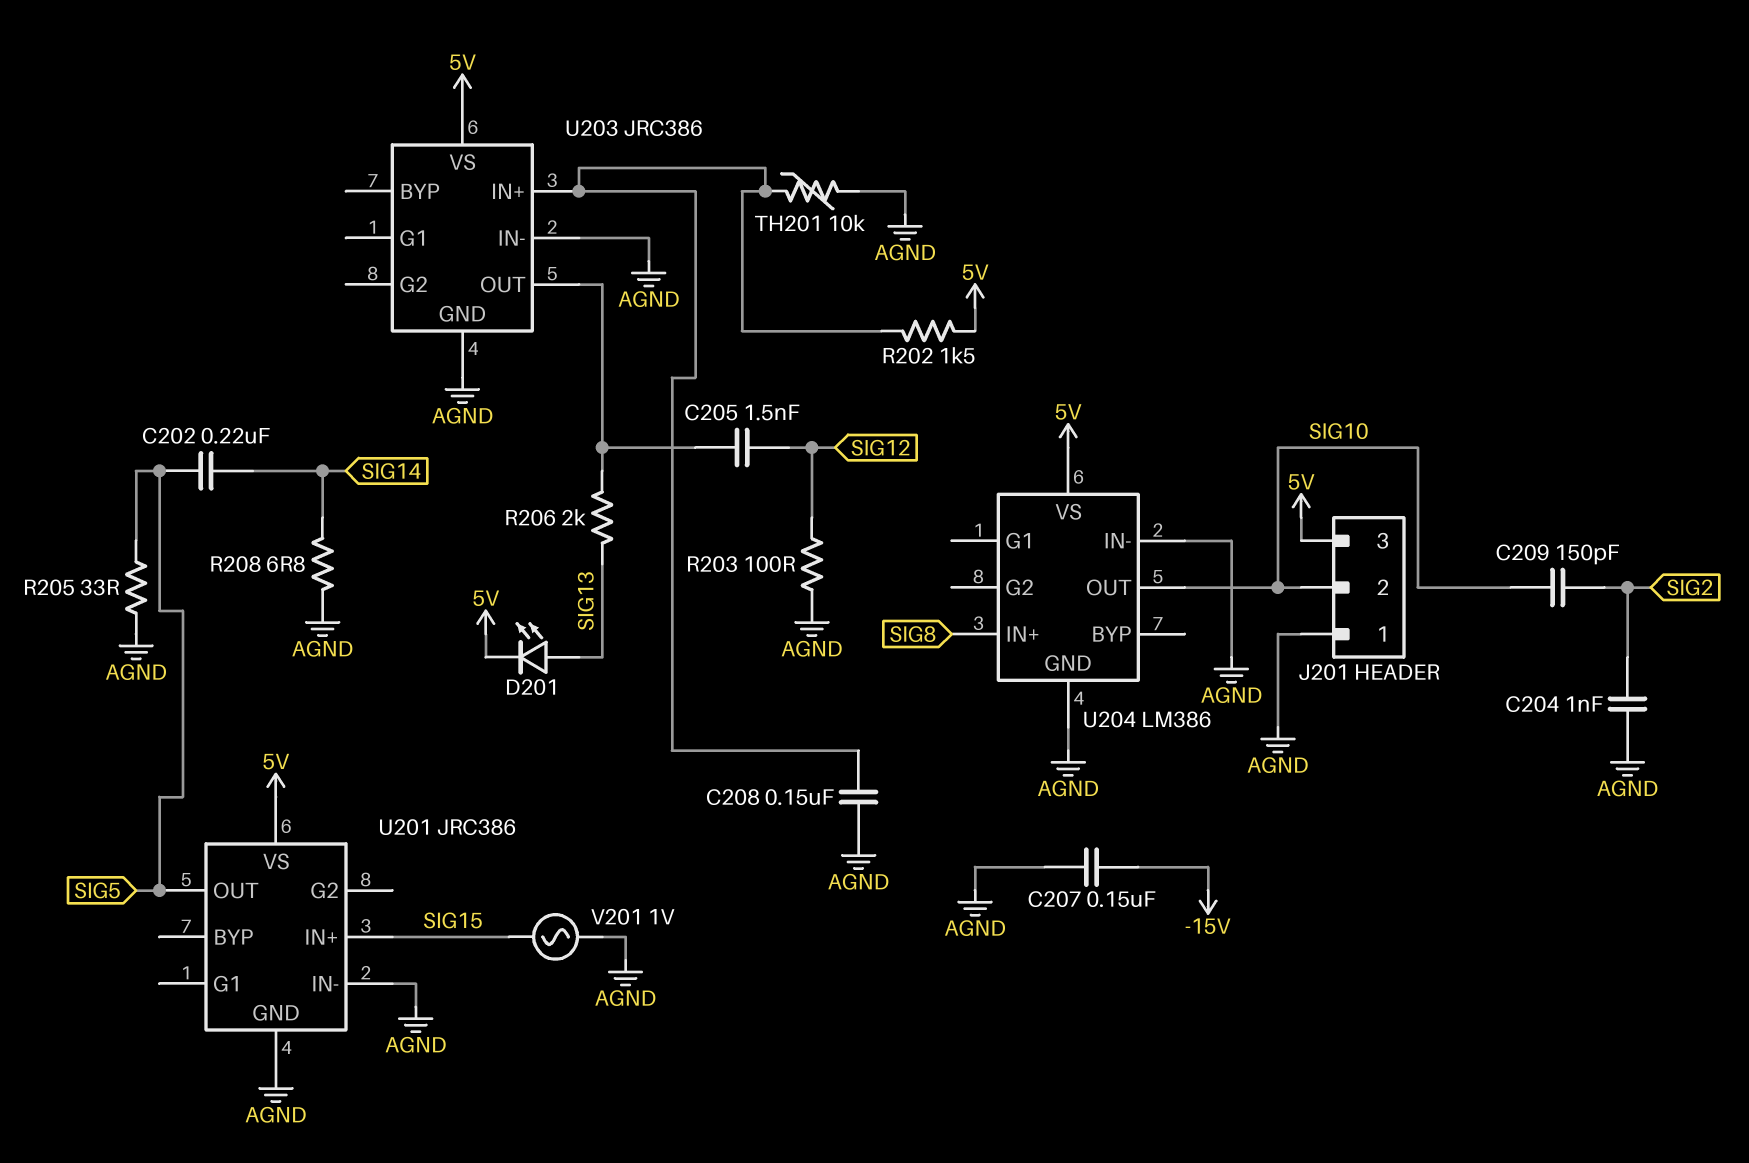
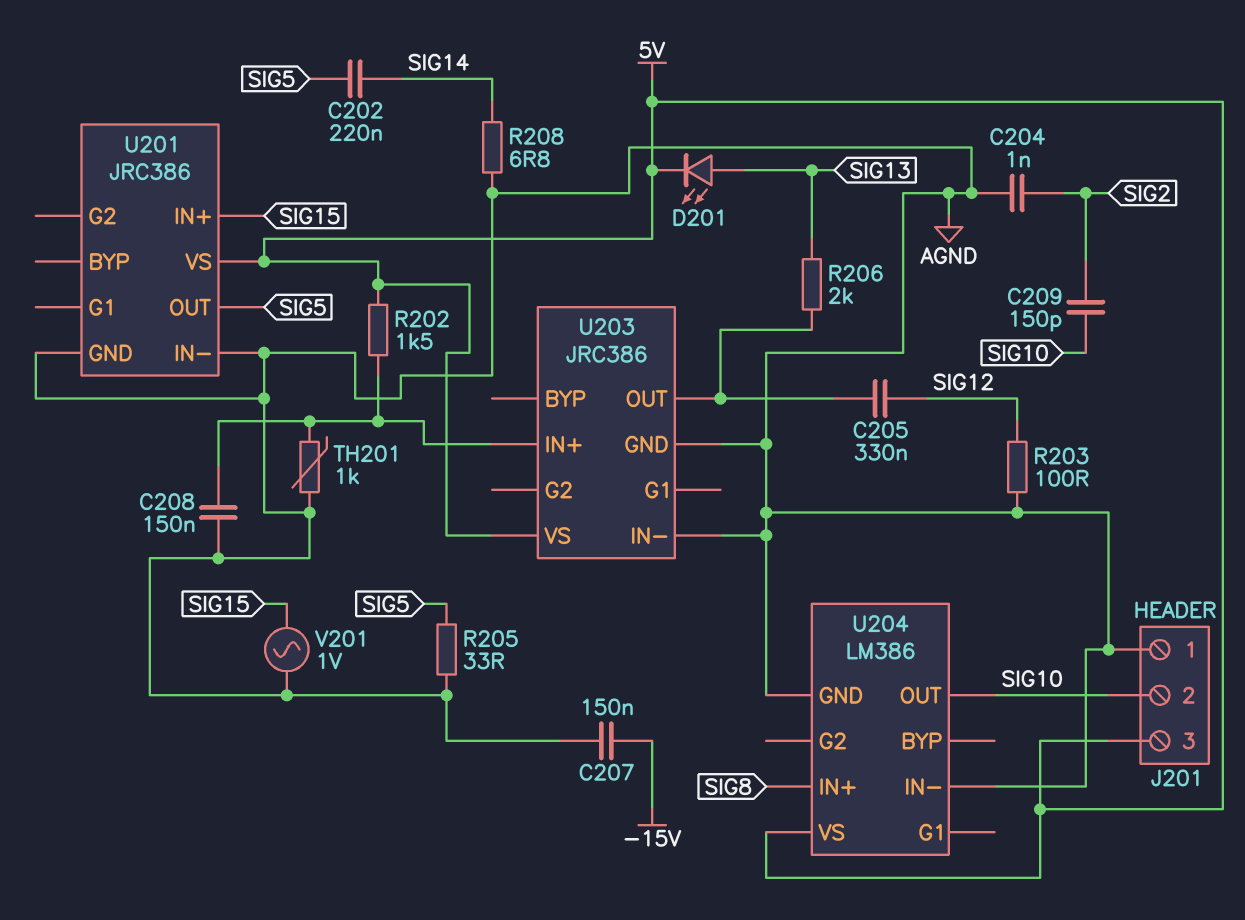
C205: 1.5nF (SIG12, U203/OUT) -> 330nF (SIG12, U203/OUT)
TH201: 10k (AGND, U203/IN+) -> 1k (AGND, U203/IN+)

